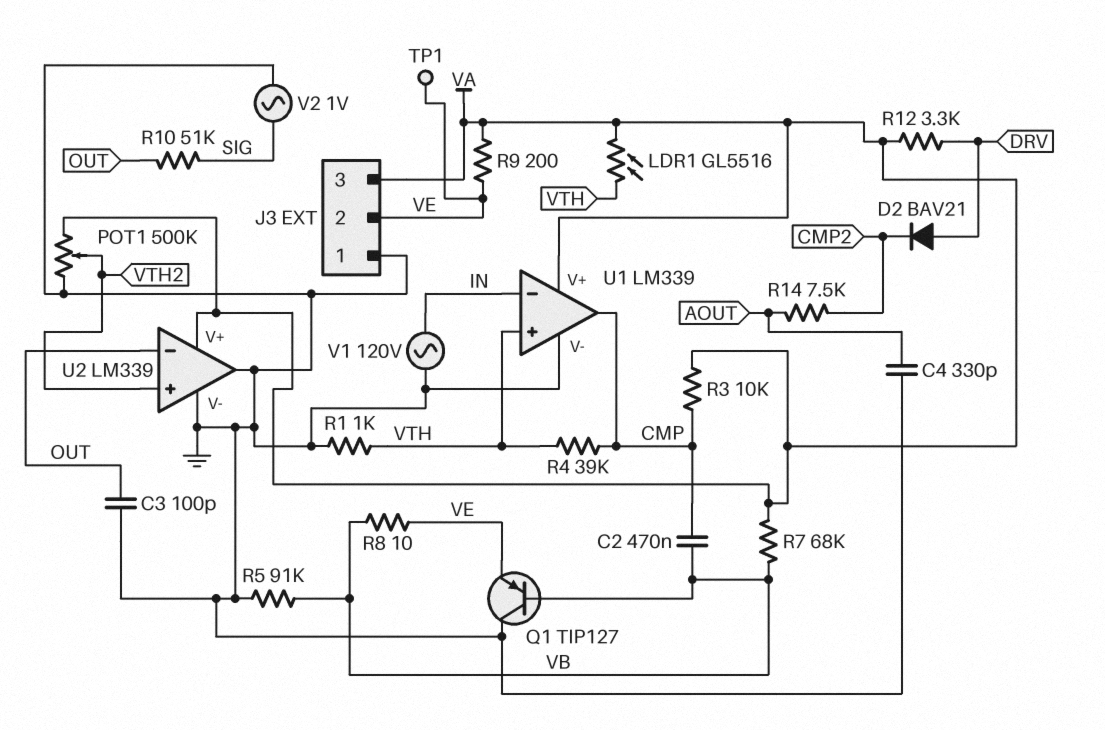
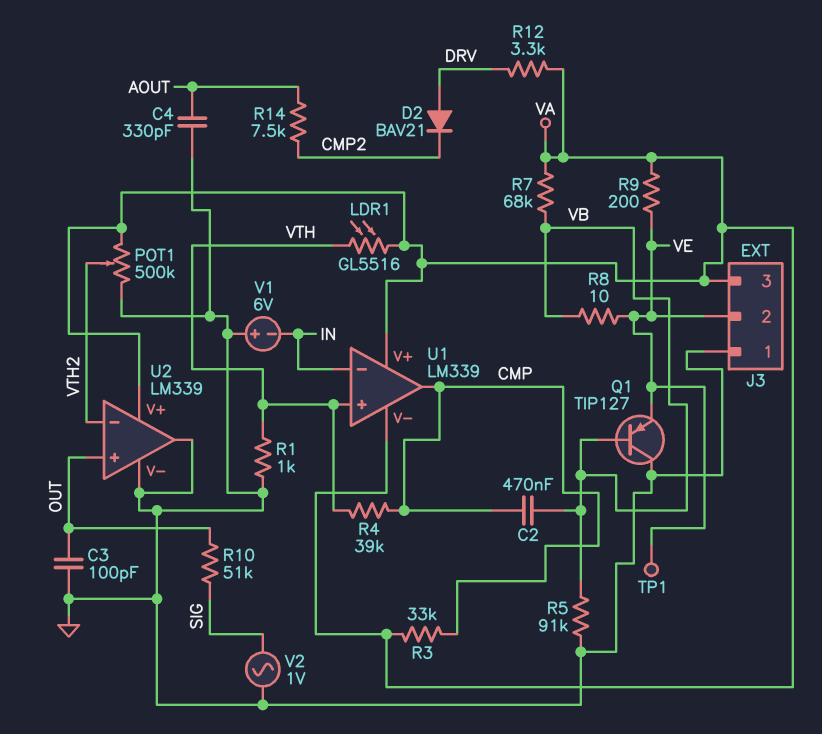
R3: 10k (CMP, VA) -> 33k (CMP, VA)
U1 pin V-: GND -> VA
U2 pin in+: VTH2 -> OUT
U2 pin in-: OUT -> VTH2
V1: AC 120V (GND, IN) -> 6V (plus GND, minus IN)

